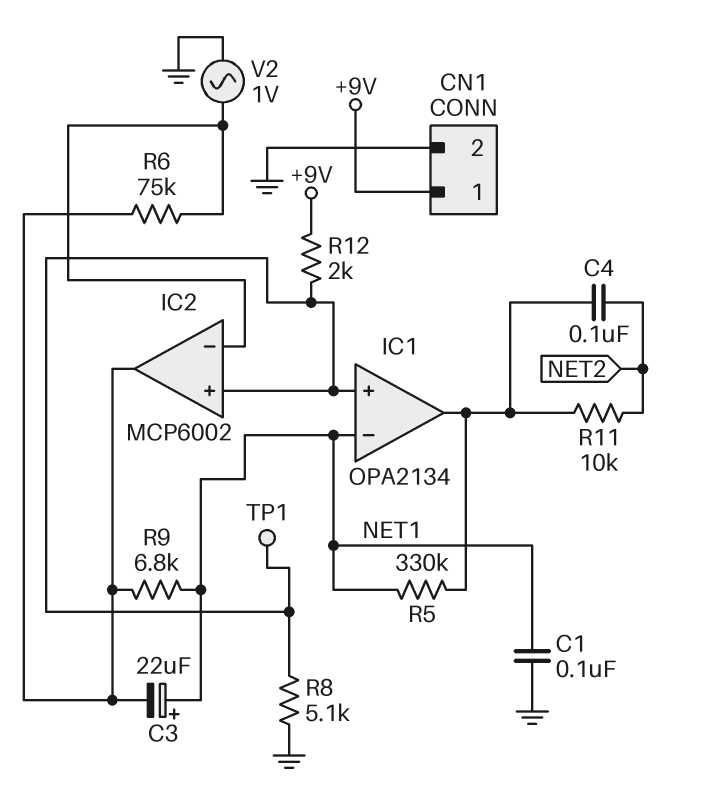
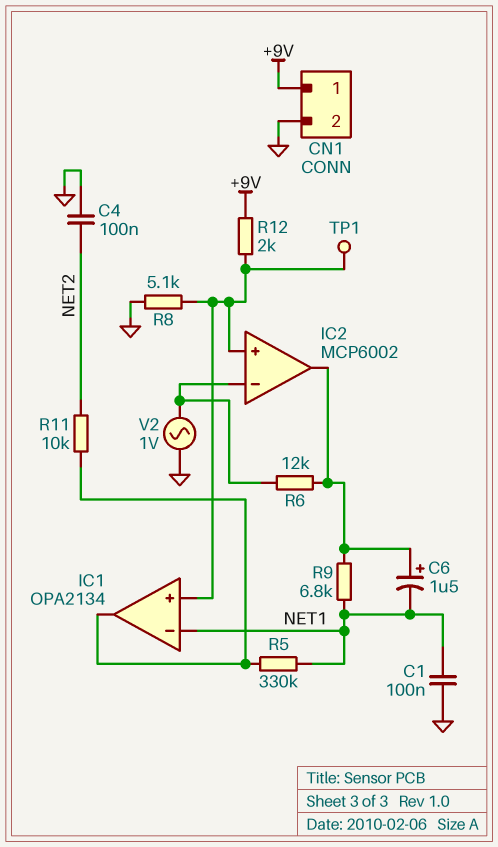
C3: 22uF (plus NET1, minus IC2/out) -> none
C4: 100nF (IC1/out, NET2) -> 100nF (GND, NET2)
C6: none -> 1.5uF (plus IC2/out, minus NET1)
R6: 75k (IC2/in-, IC2/out) -> 12k (IC2/in-, IC2/out)

